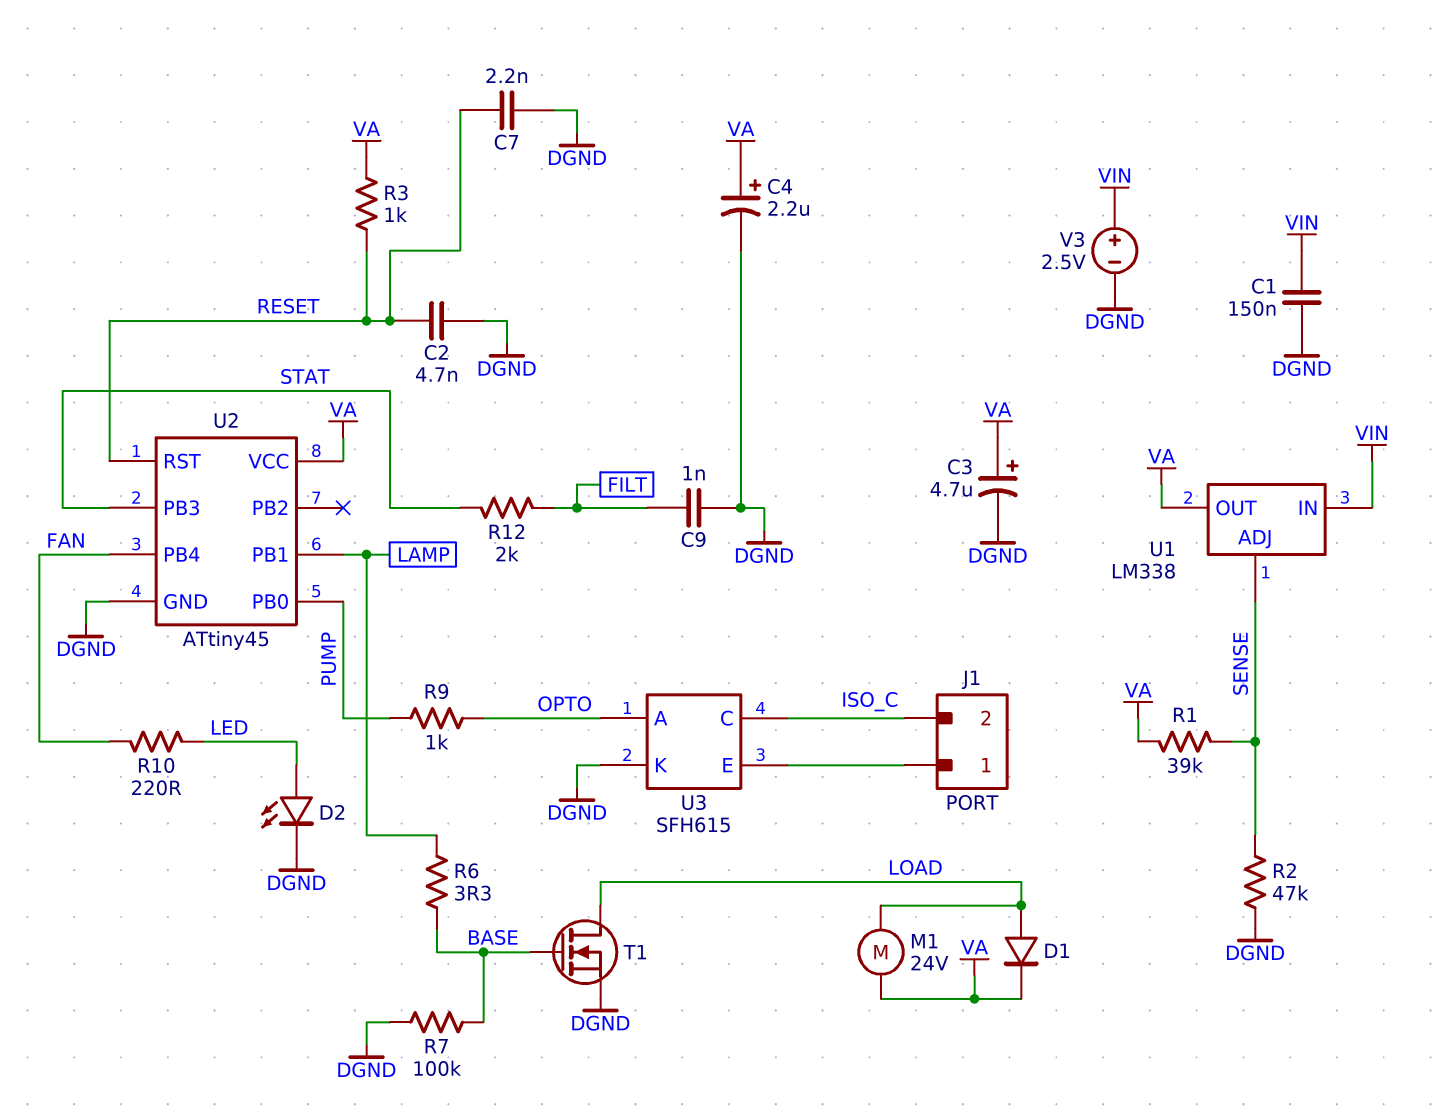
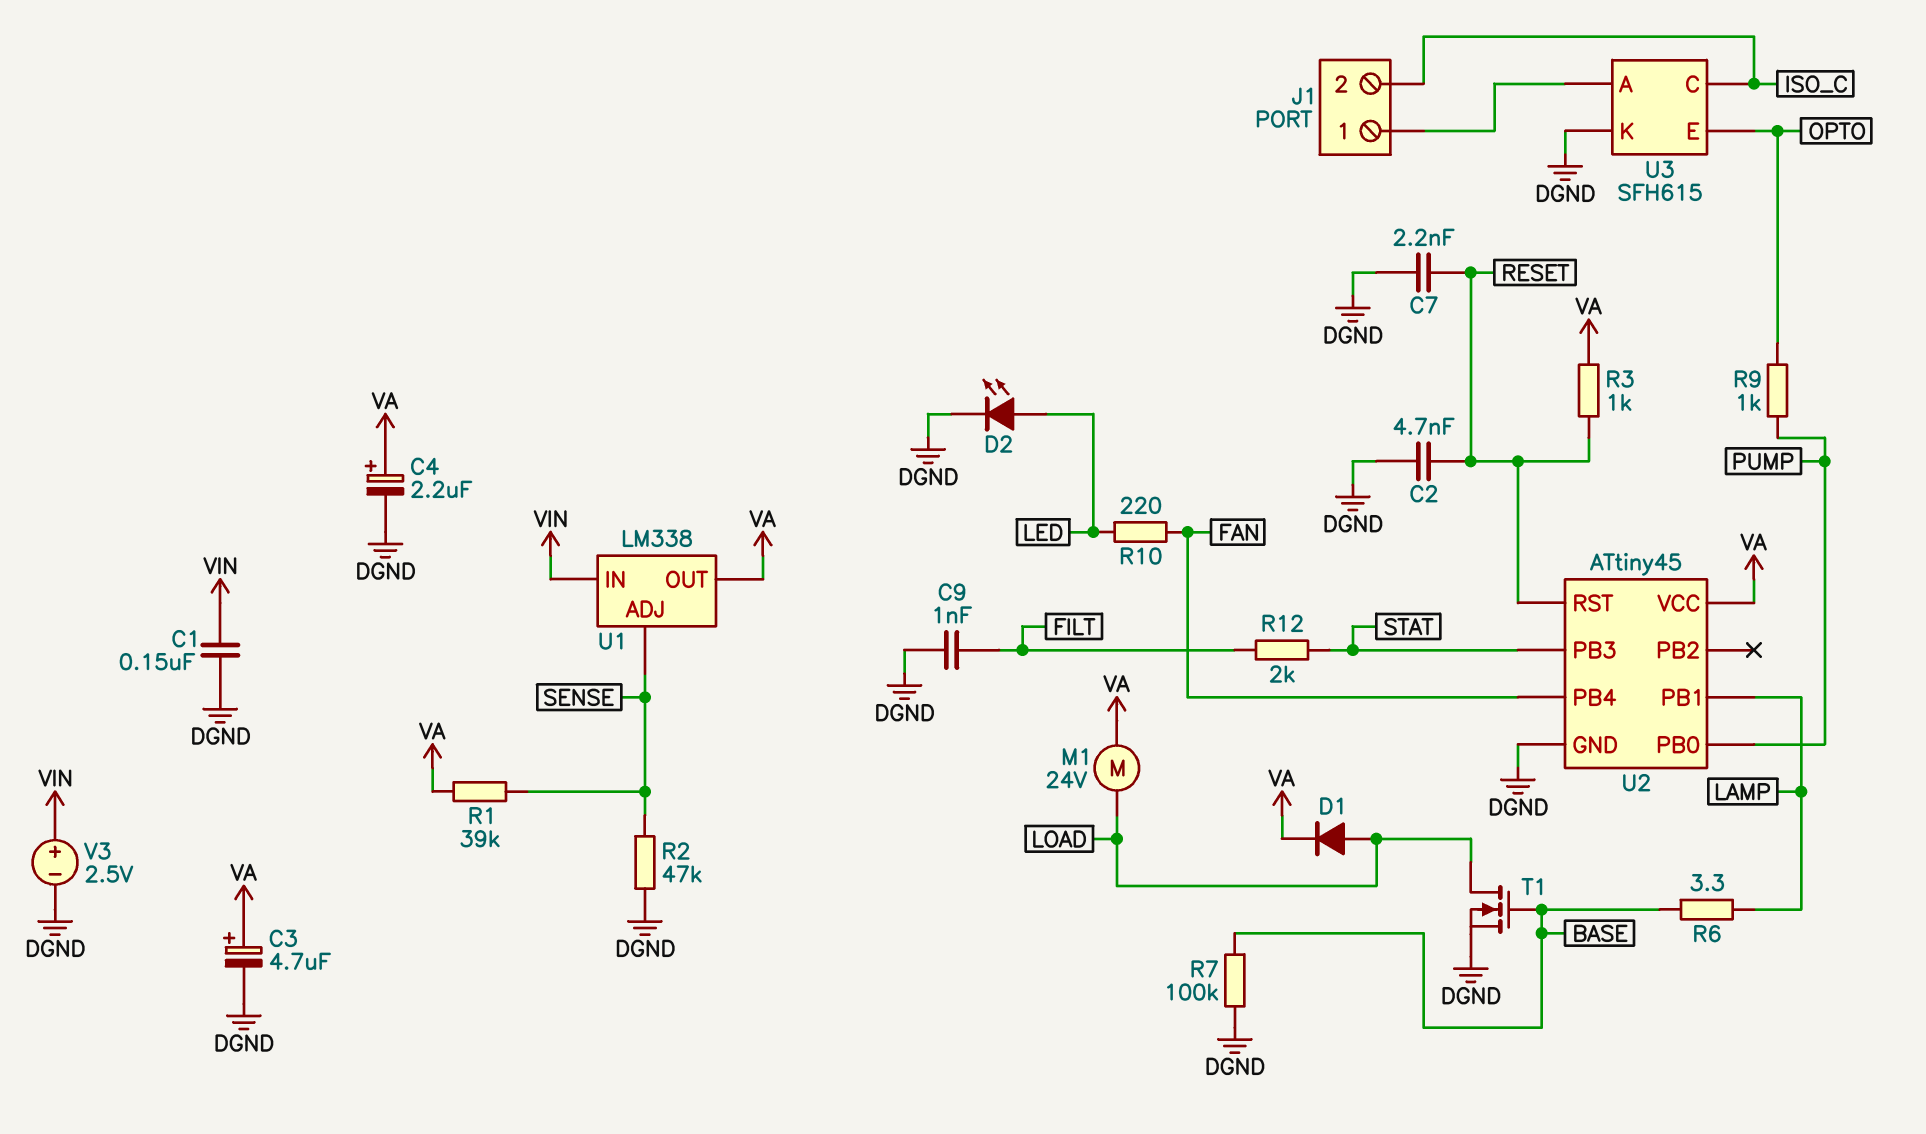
U3 pin A: OPTO -> J1/1
U3 pin E: J1/1 -> OPTO

